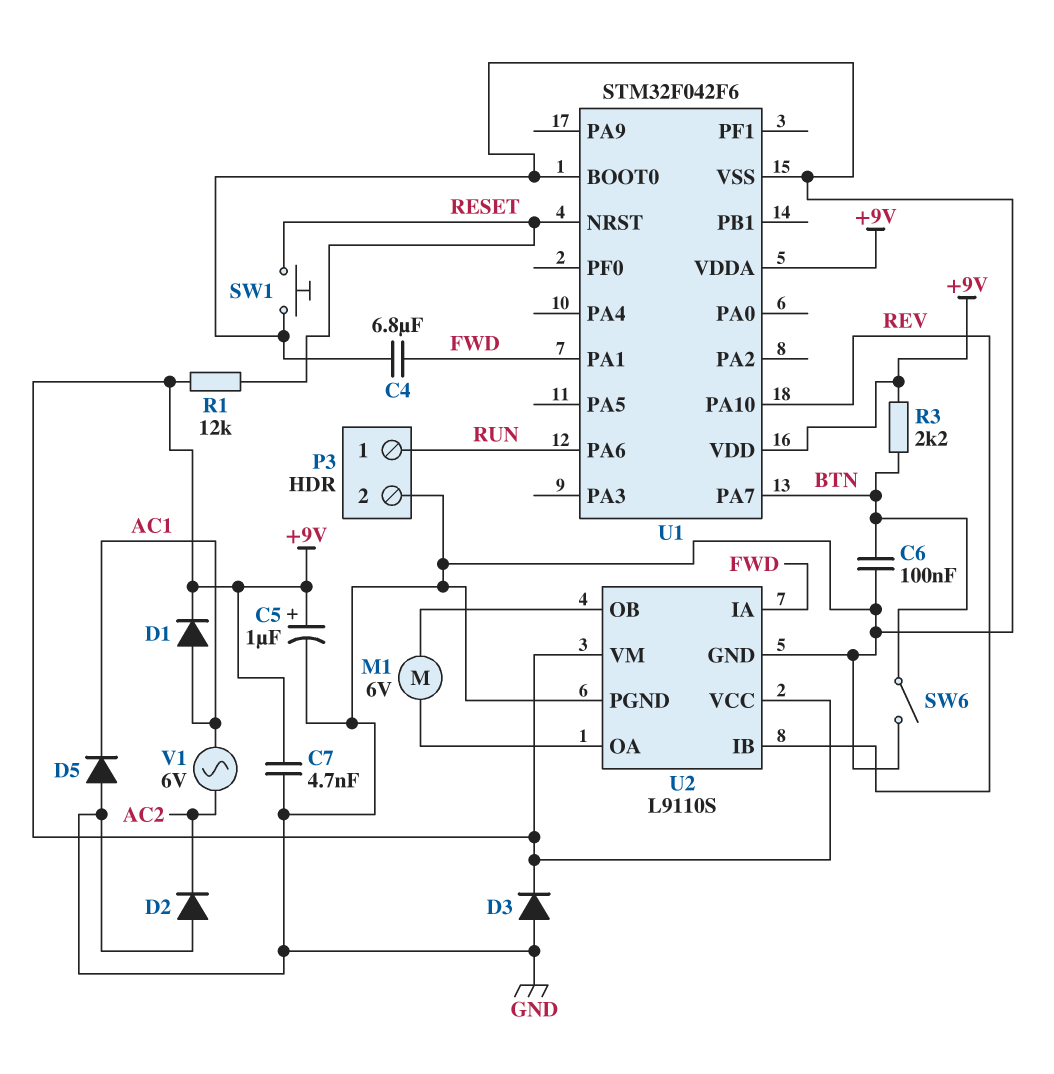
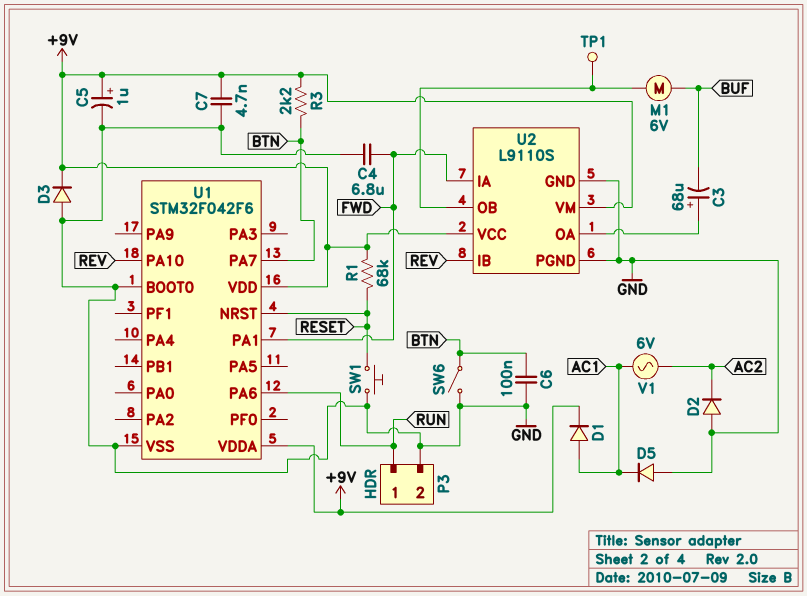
C3: none -> 68uF (plus U2/OA, minus BUF)
M1: motor 6V (U2/OA, U2/OB) -> motor 6V (BUF, U2/OB)
R1: 12k (+9V, RESET) -> 68k (+9V, RESET)
TP1: none -> test point (U2/OB)

